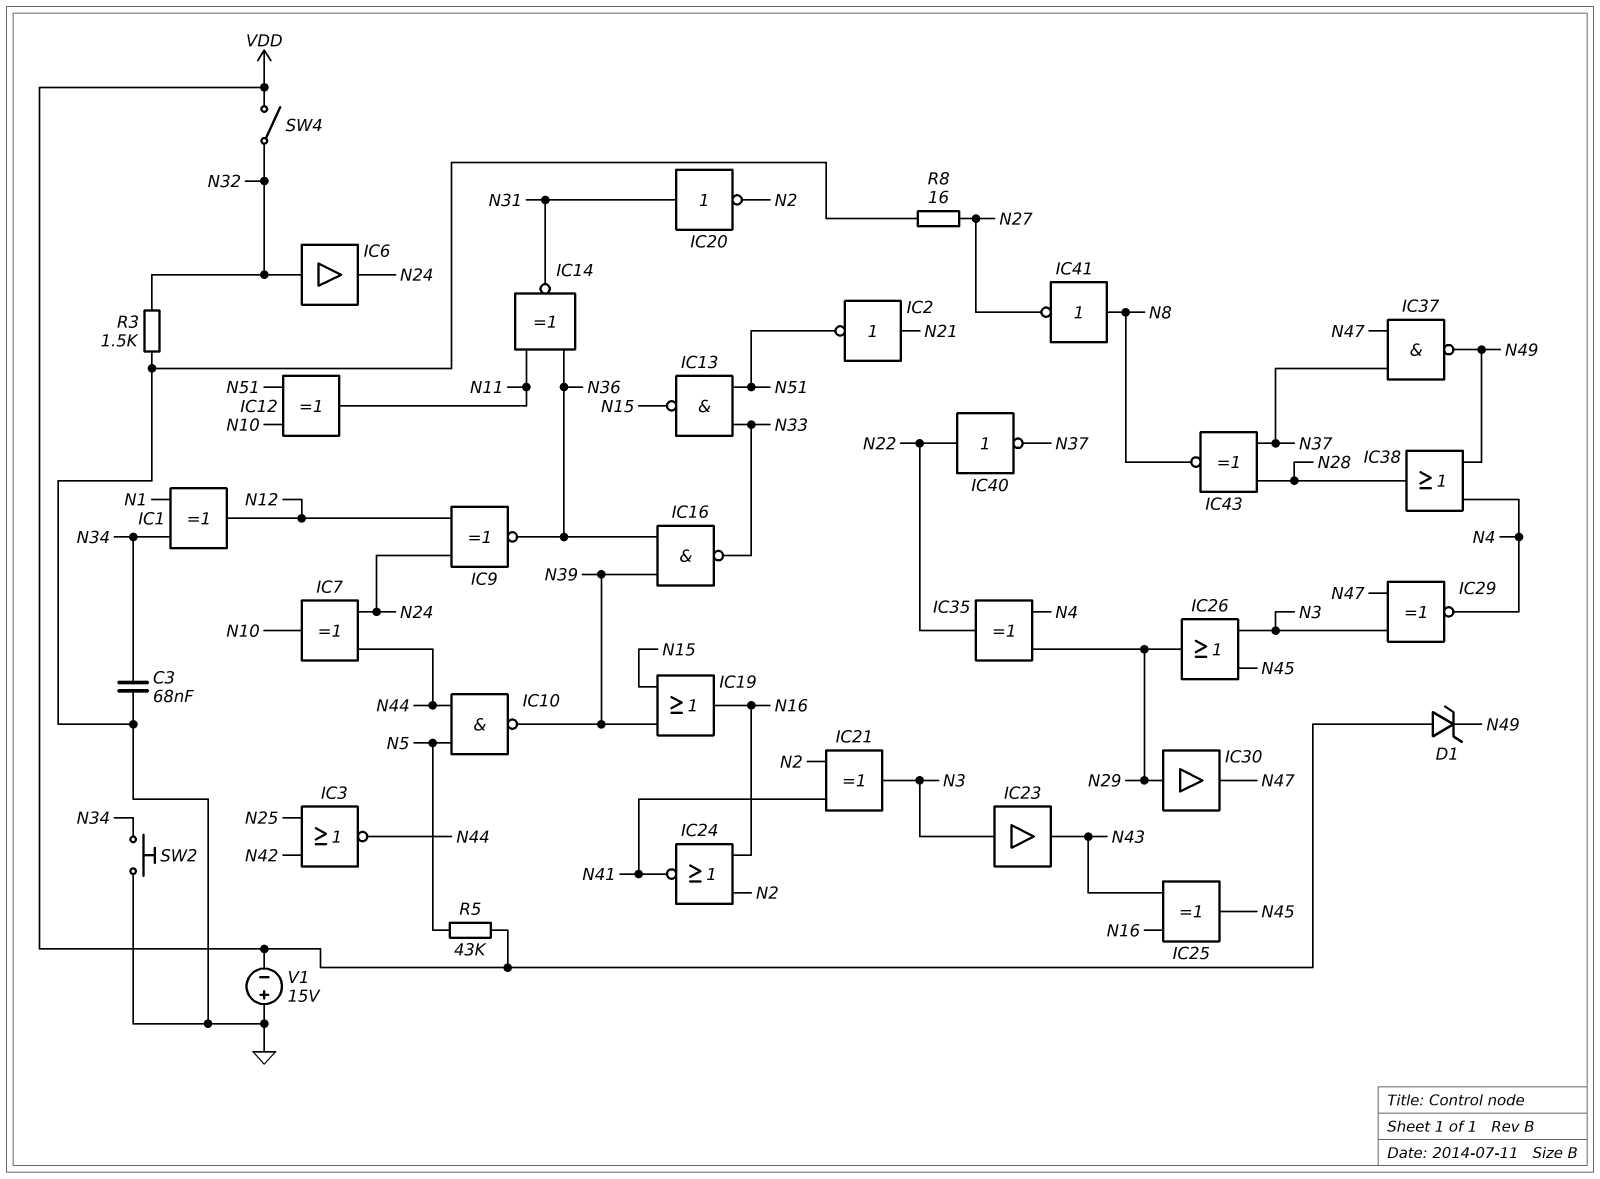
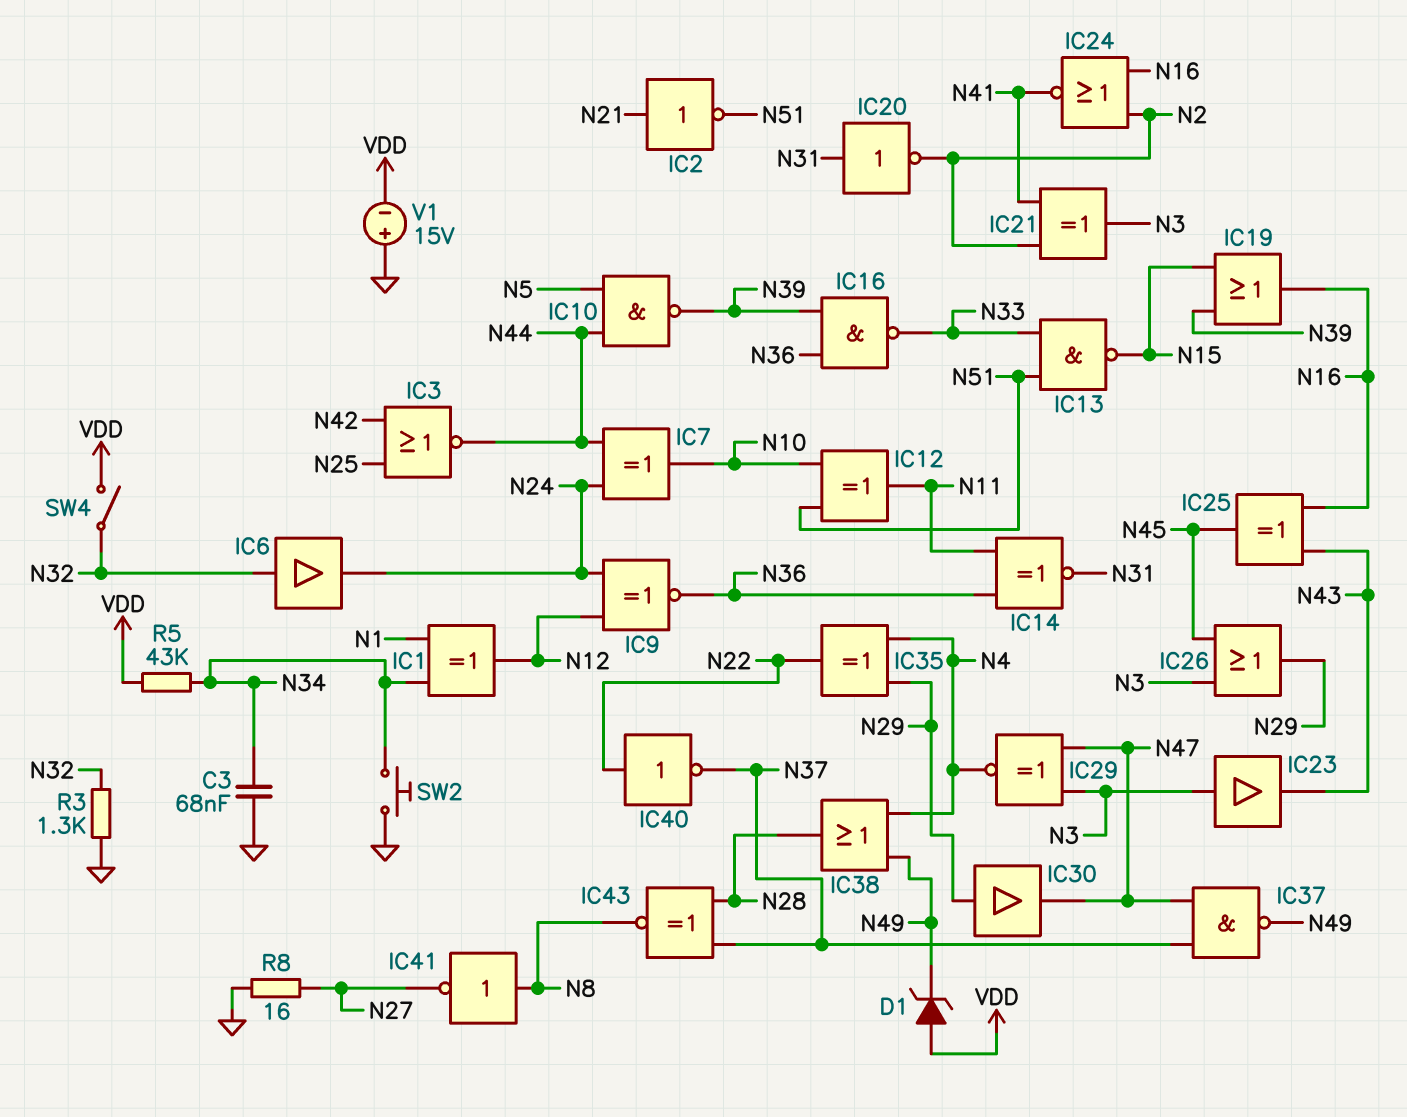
R3: 1.5k (GND, N32) -> 1.3k (GND, N32)
R5: 43k (N5, VDD) -> 43k (N34, VDD)

